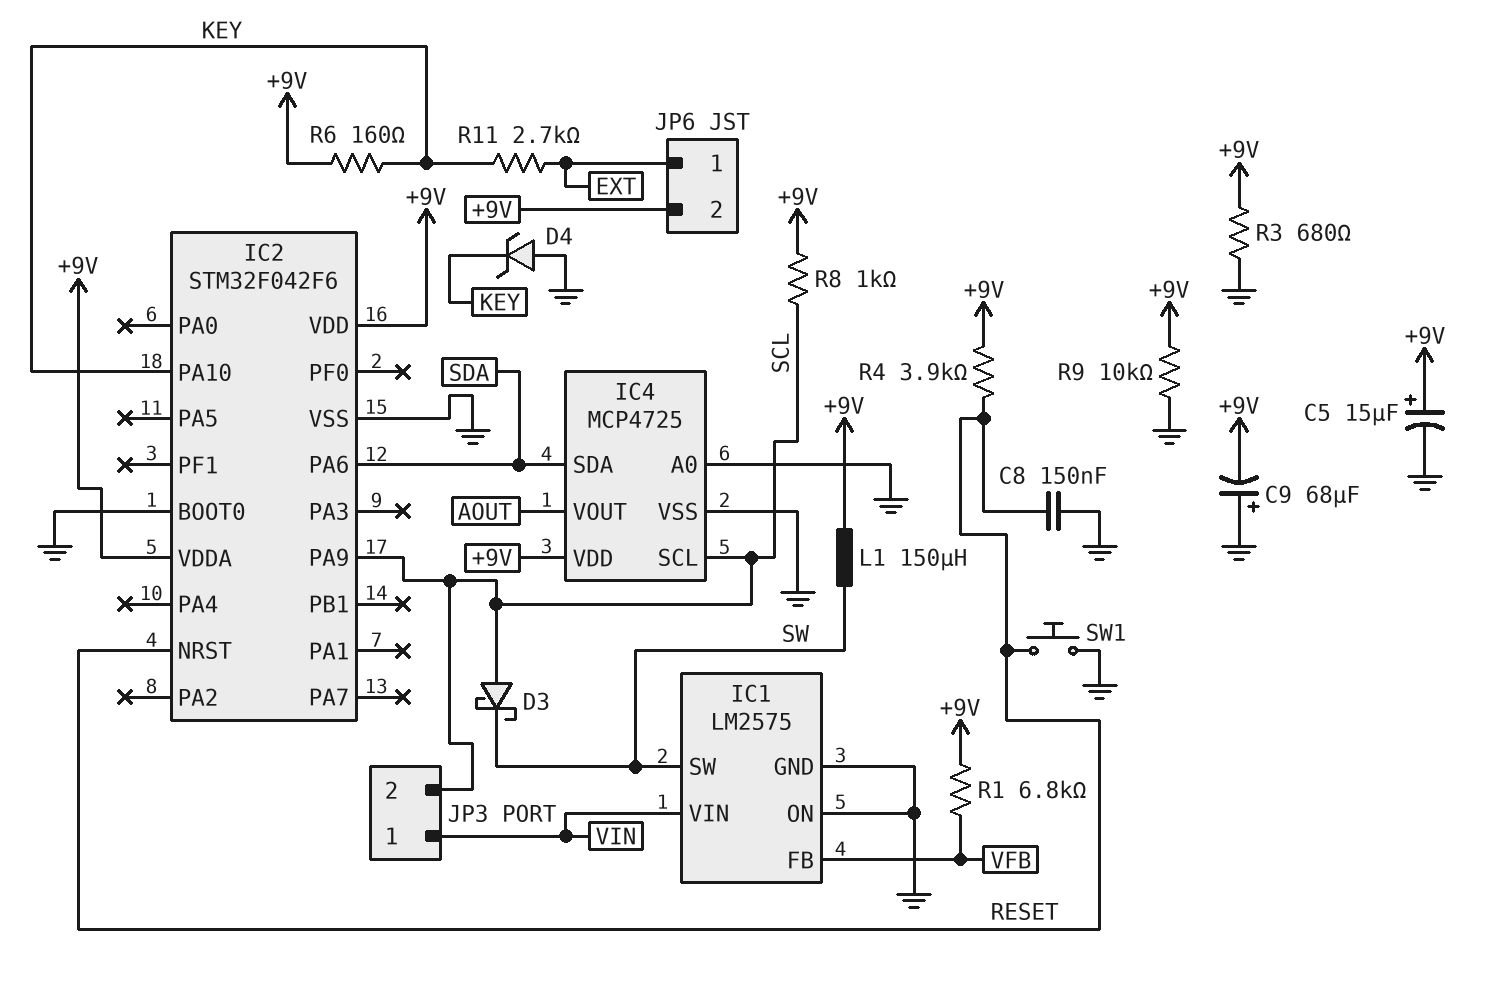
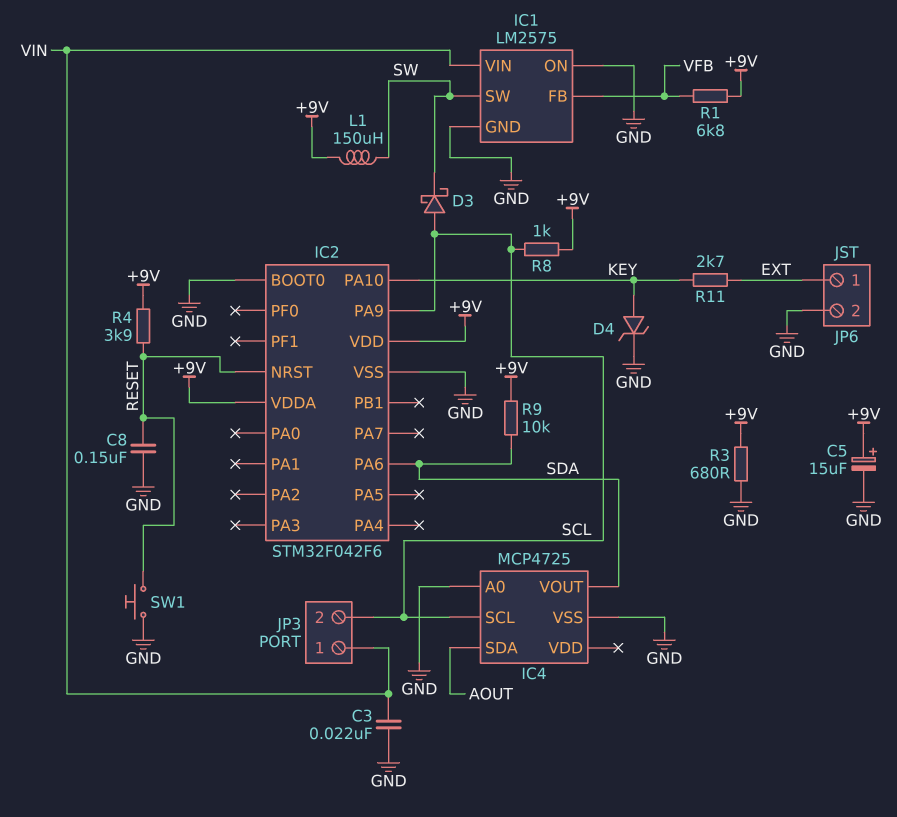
C3: none -> 22nF (GND, VIN)
C9: 68uF (plus GND, minus +9V) -> none
D4: zener (A GND, K KEY) -> zener (A KEY, K GND)
IC4 pin SDA: SDA -> AOUT
IC4 pin VDD: +9V -> none
IC4 pin VOUT: AOUT -> SDA
JP6 pin 2: +9V -> GND
R6: 160 (+9V, KEY) -> none
R9: 10k (+9V, GND) -> 10k (+9V, SDA)

